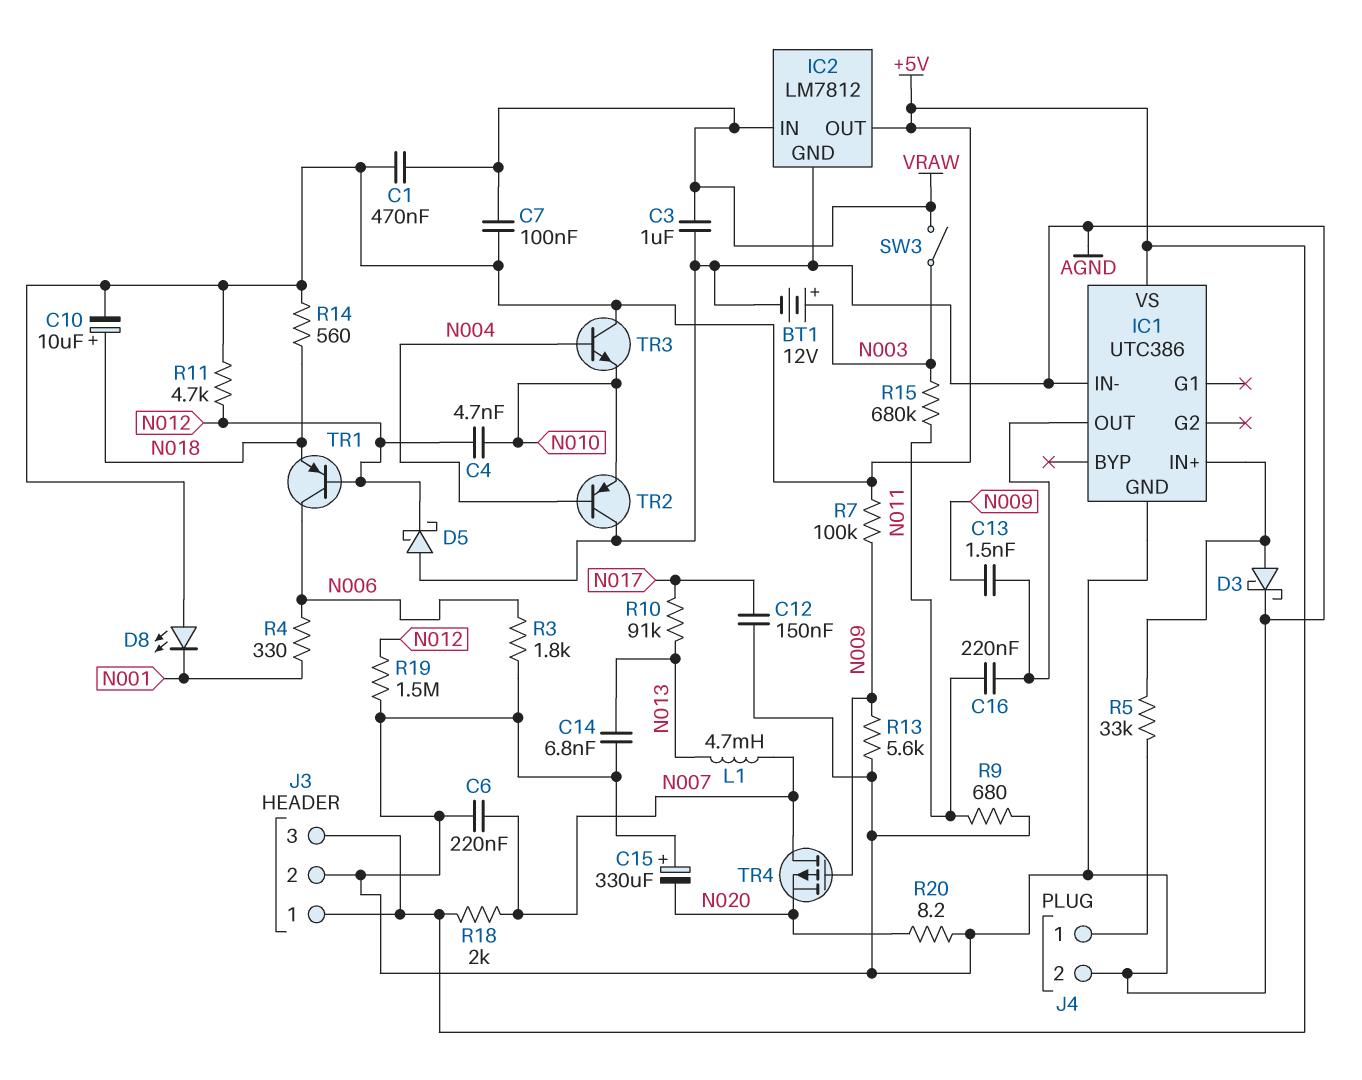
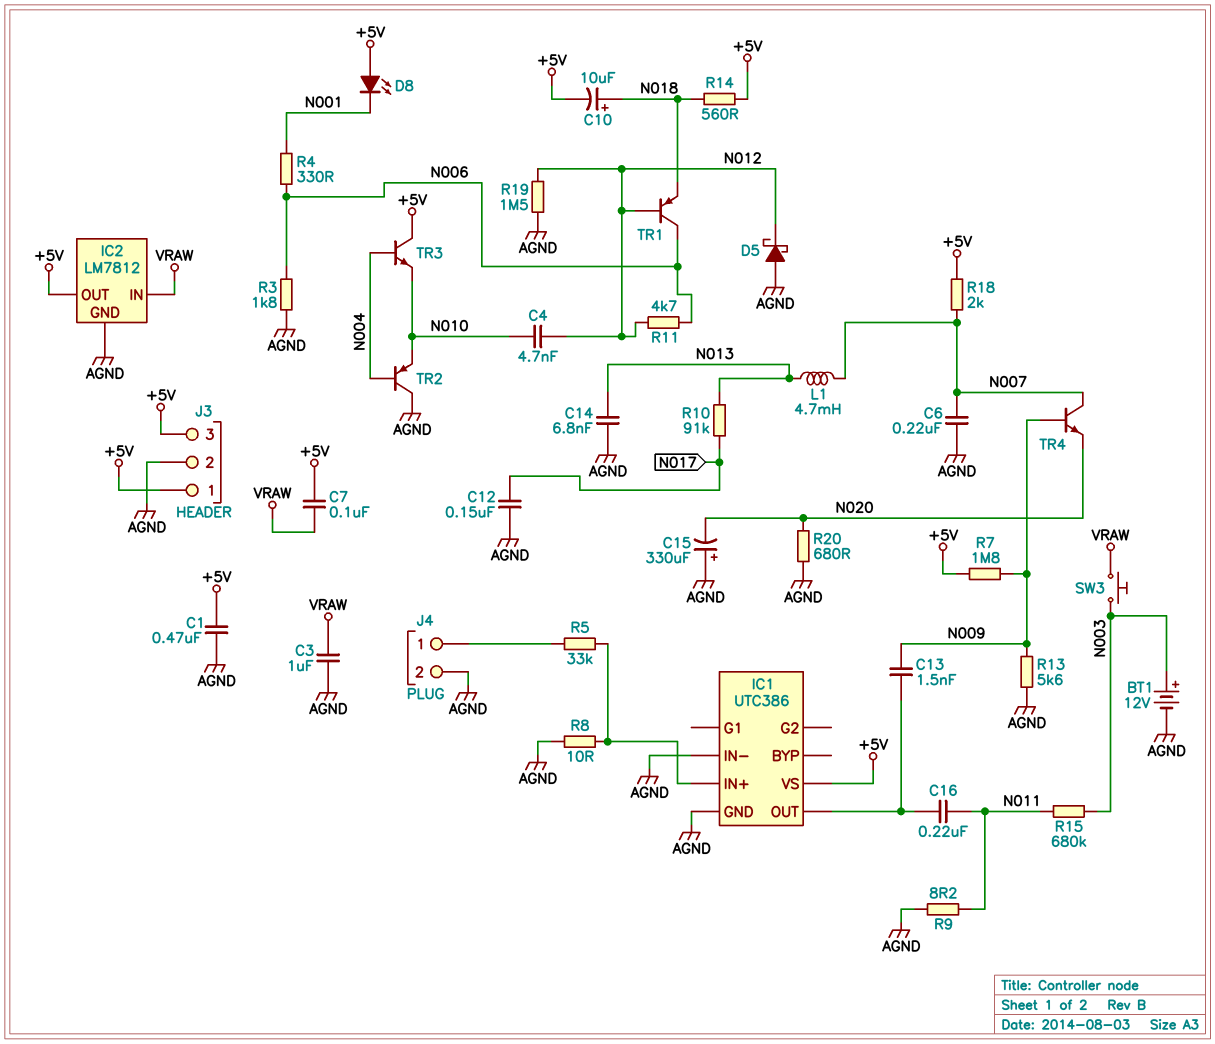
C1: 470nF (+5V, VRAW) -> 470nF (+5V, AGND)
D3: schottky (A IC1/IN+, K AGND) -> none
R7: 100k (+5V, N009) -> 1.8M (+5V, N009)
R8: none -> 10 (AGND, IC1/IN+)
R9: 680 (AGND, N011) -> 8.2 (AGND, N011)
R11: 4.7k (+5V, N012) -> 4.7k (N006, N012)
R20: 8.2 (AGND, N020) -> 680 (AGND, N020)
SW3: switch (N003, VRAW) -> button (N003, VRAW)
TR4: PMOS (G N009, D N007, S N020) -> NPN (B N009, C N007, E N020)

